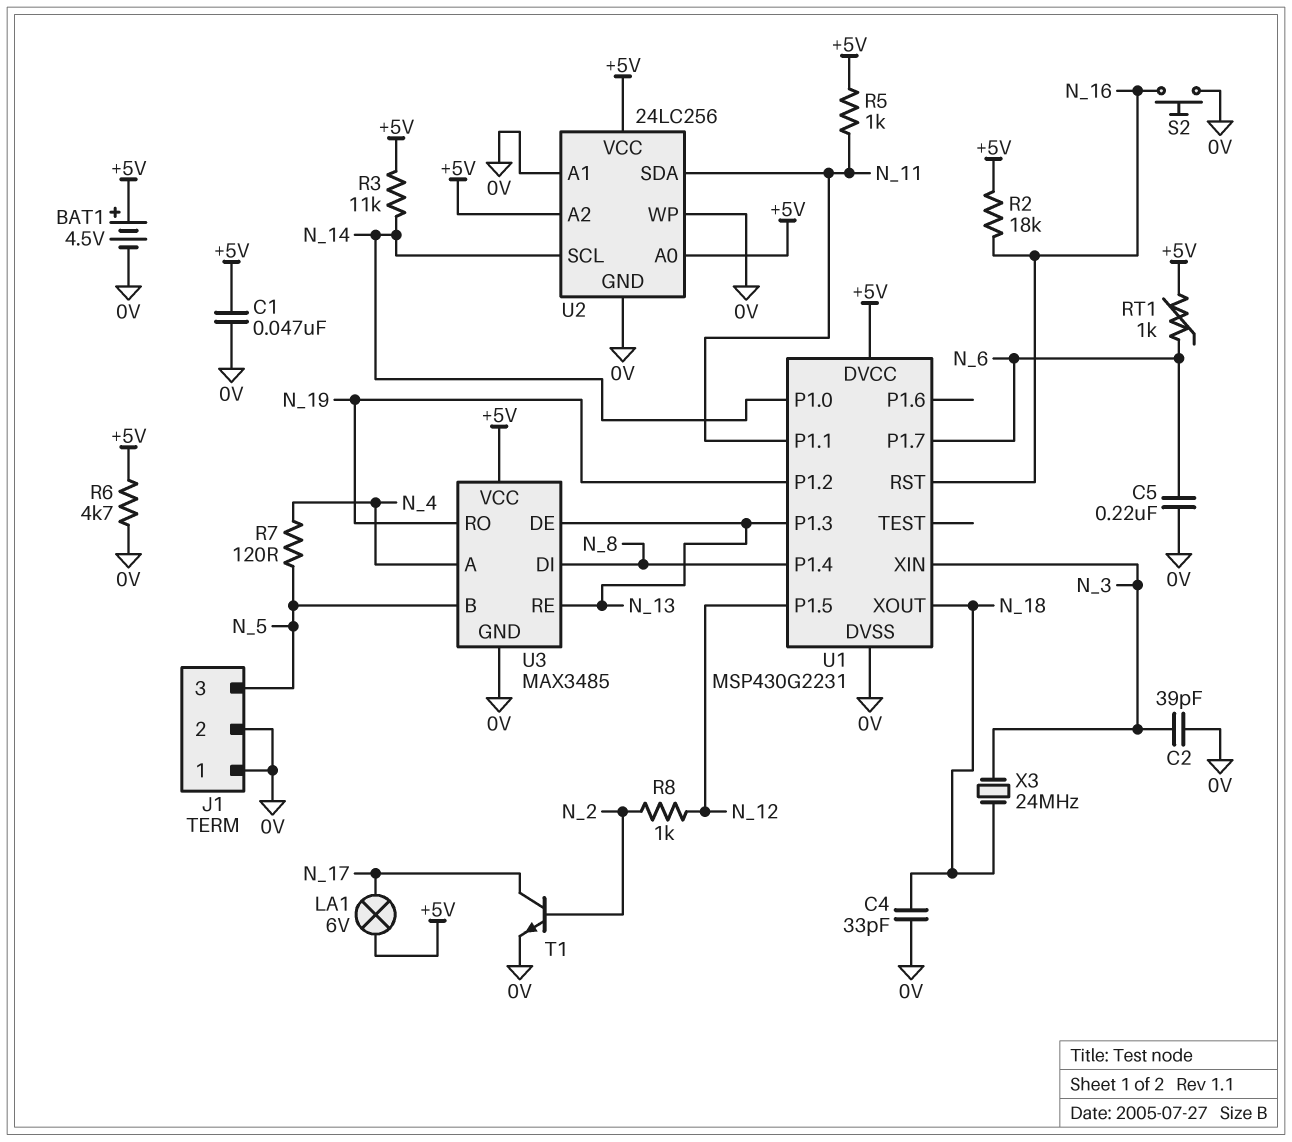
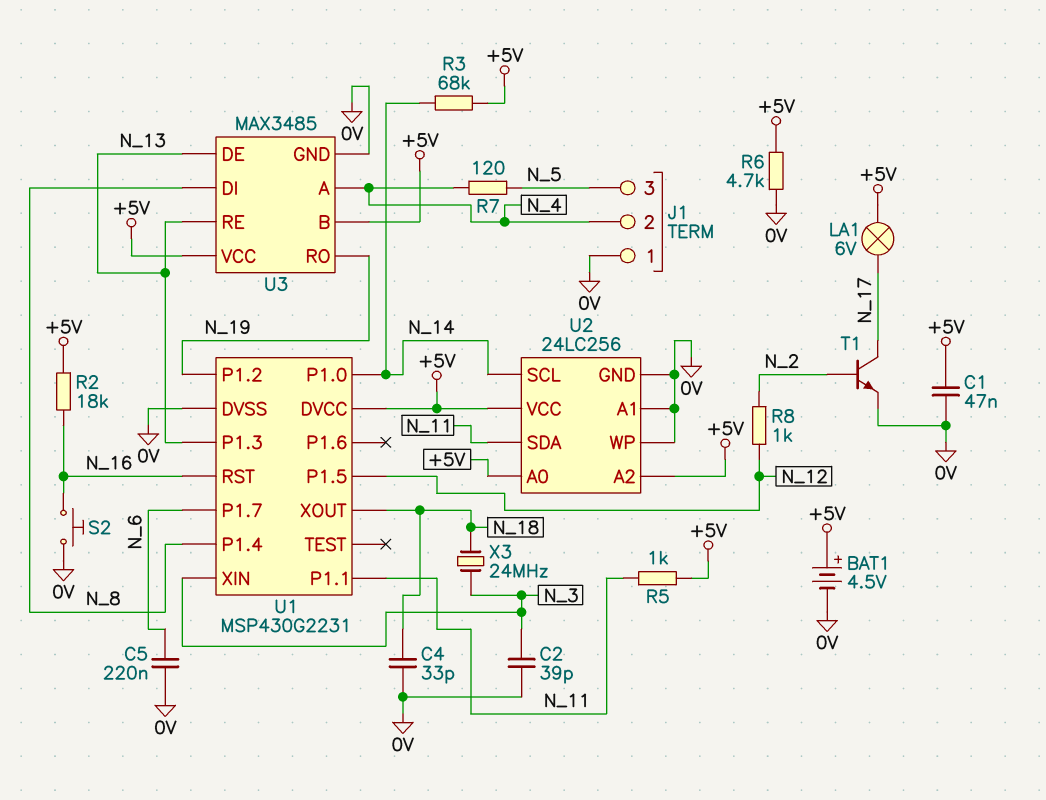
J1 pin 2: 0V -> N_4
R3: 11k (+5V, N_14) -> 68k (+5V, N_14)
RT1: 1k (+5V, N_6) -> none
U3 pin B: N_5 -> +5V

